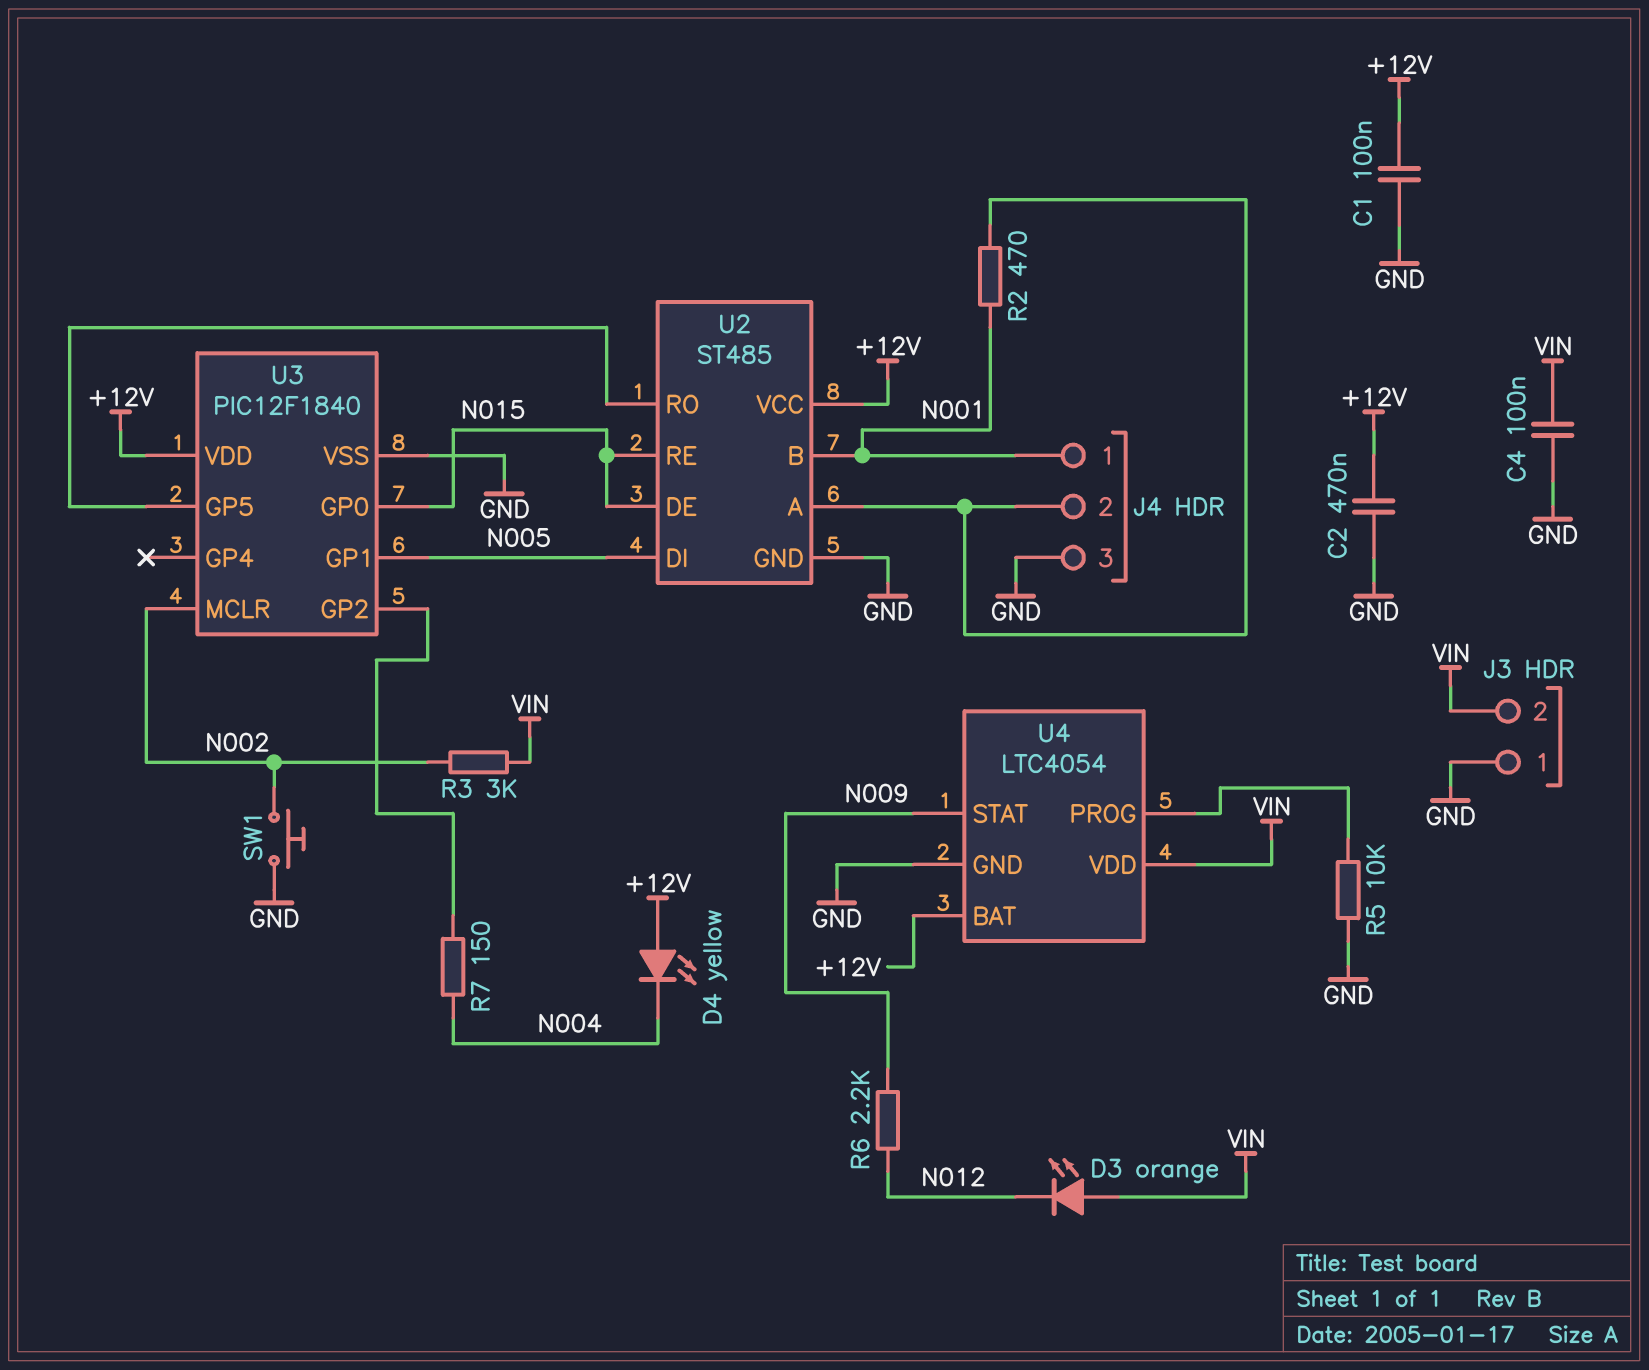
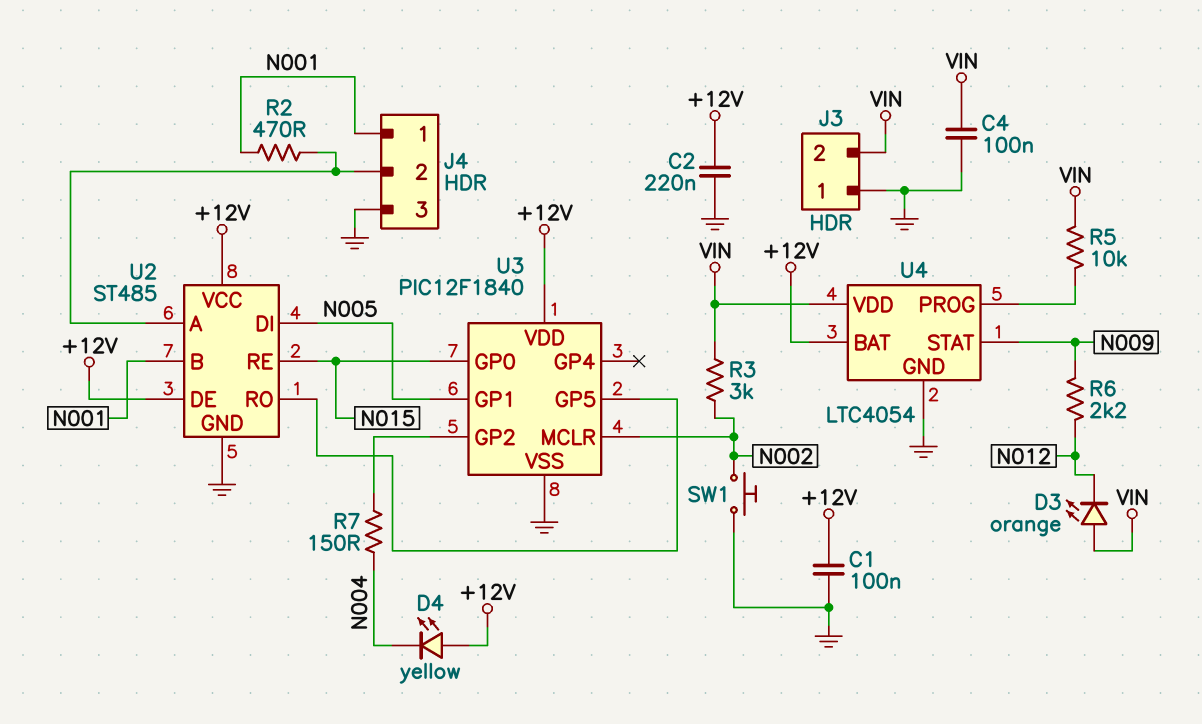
C2: 470nF (+12V, GND) -> 220nF (+12V, GND)
R5: 10k (GND, U4/PROG) -> 10k (U4/PROG, VIN)
U2 pin DE: N015 -> +12V

